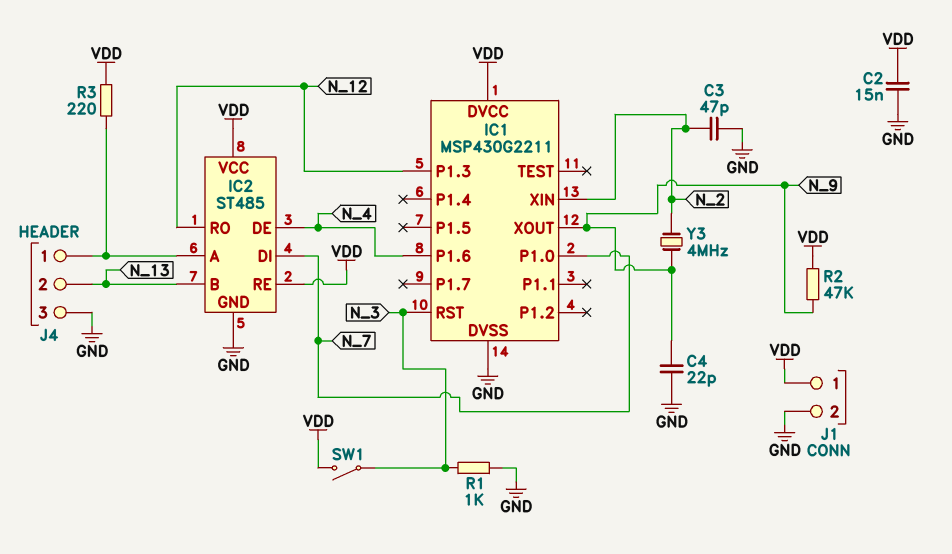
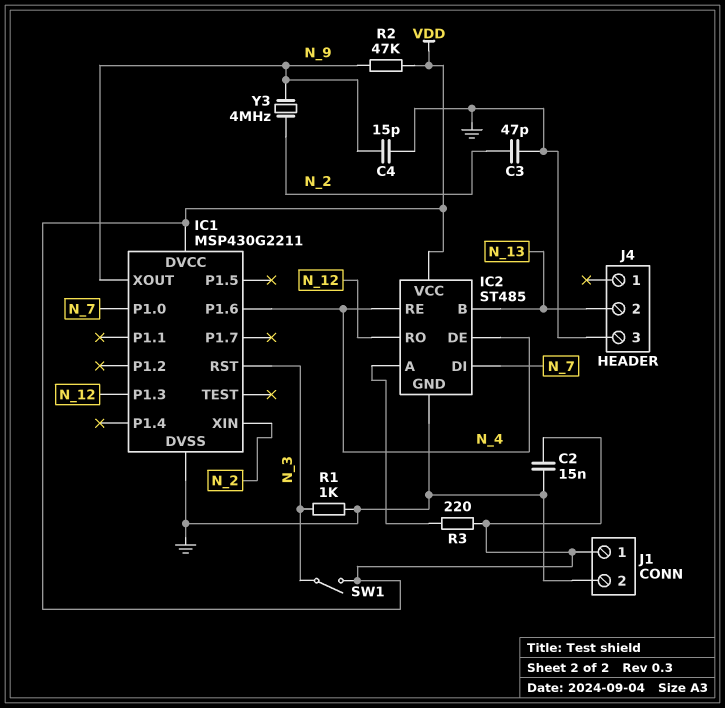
C4: 22pF (GND, N_9) -> 15pF (GND, N_9)
IC2 pin RE: VDD -> N_4
J4 pin 1: IC2/A -> none

